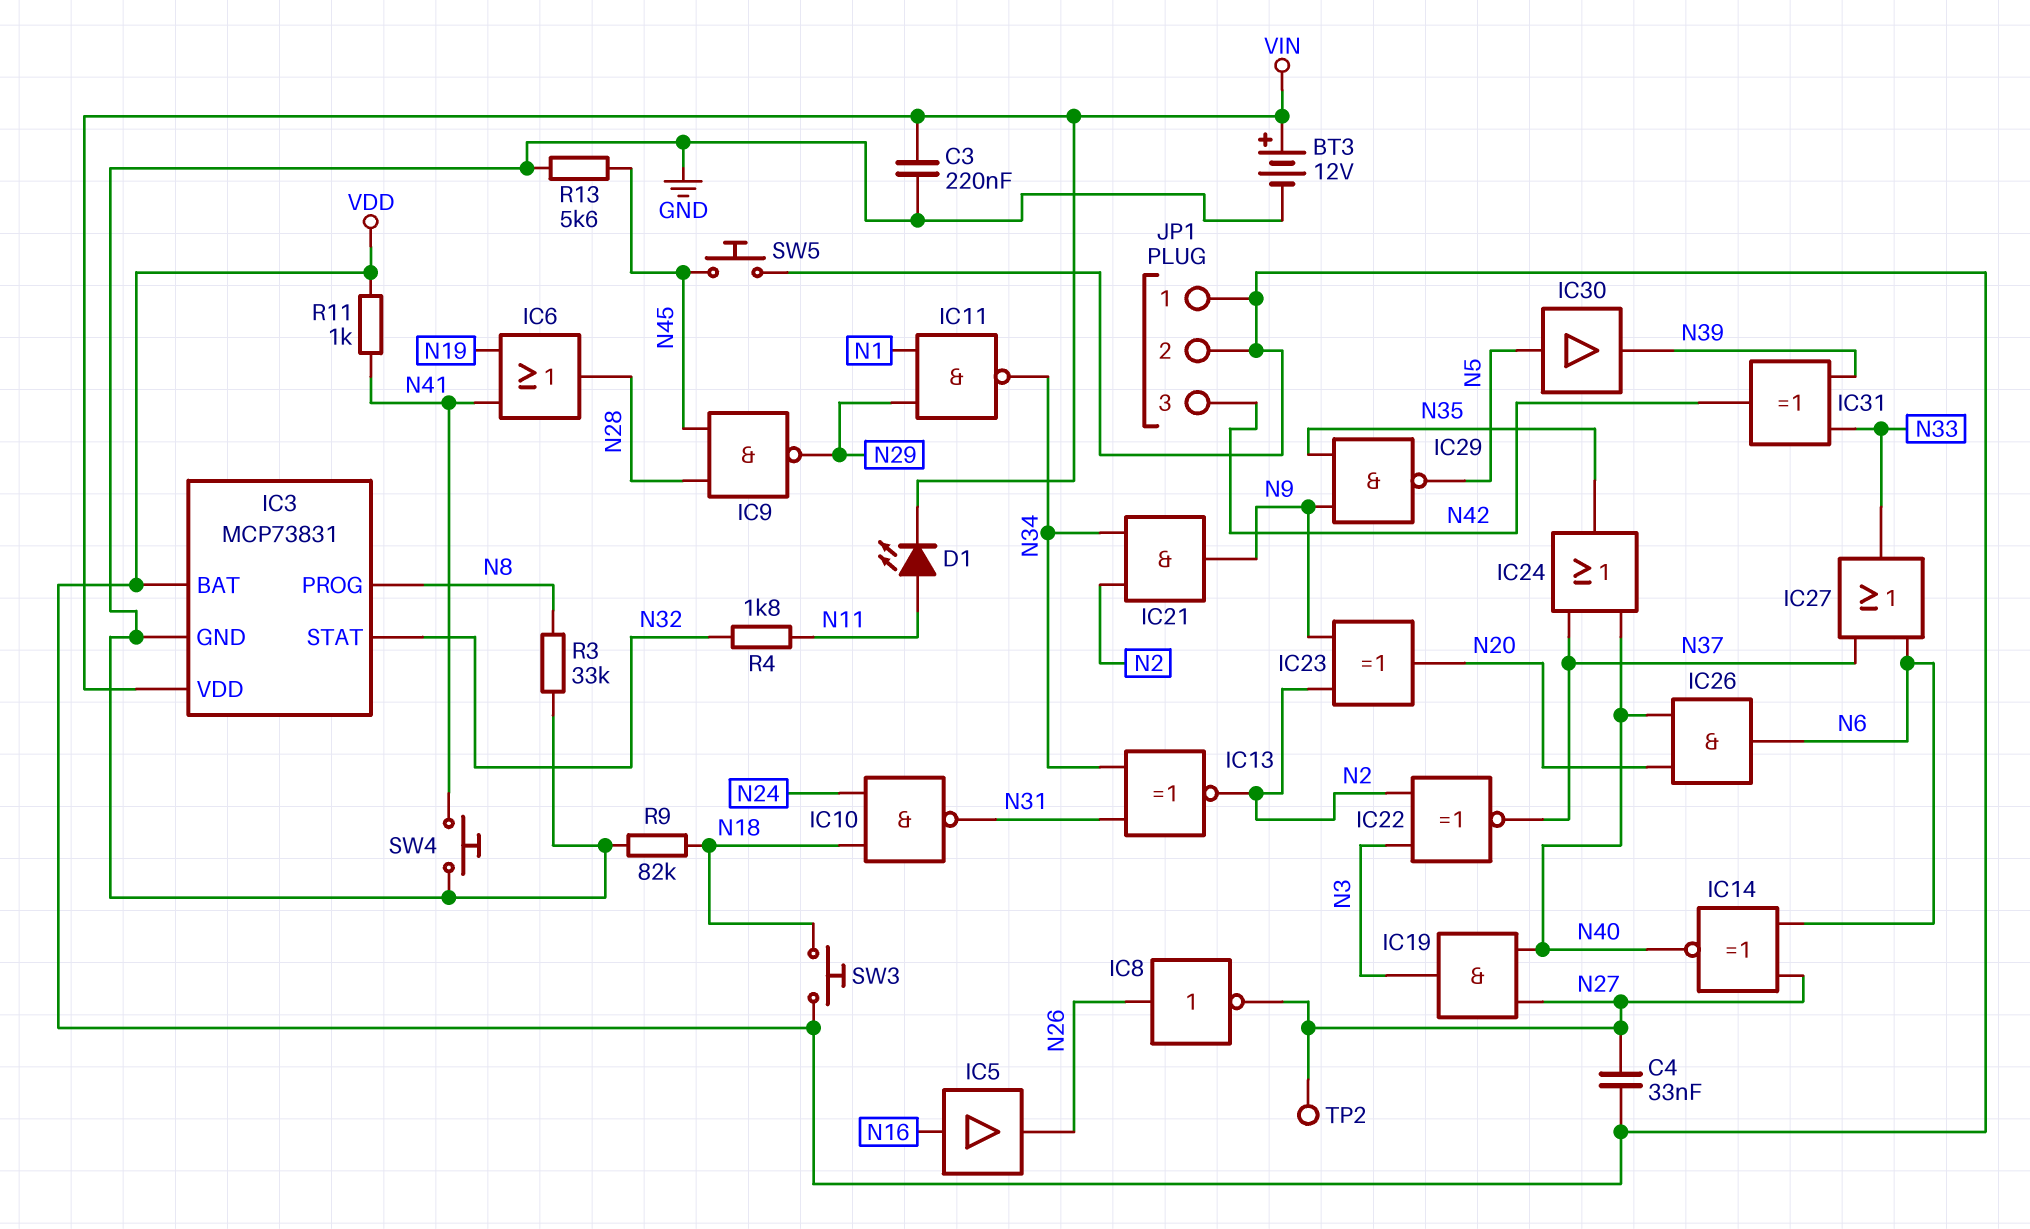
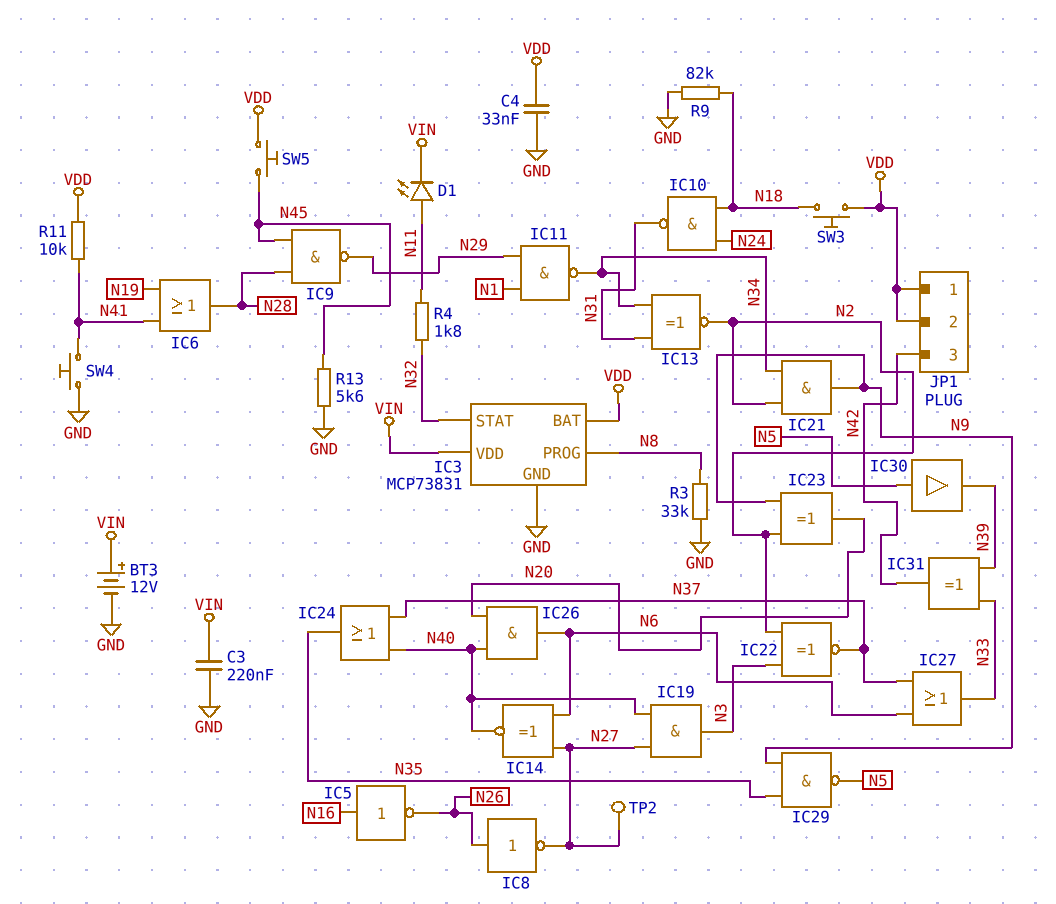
C4: 33nF (N27, VDD) -> 33nF (GND, VDD)
IC5: buffer (in N16, out N26) -> NOT (in N16, out N26)
R11: 1k (N41, VDD) -> 10k (N41, VDD)

